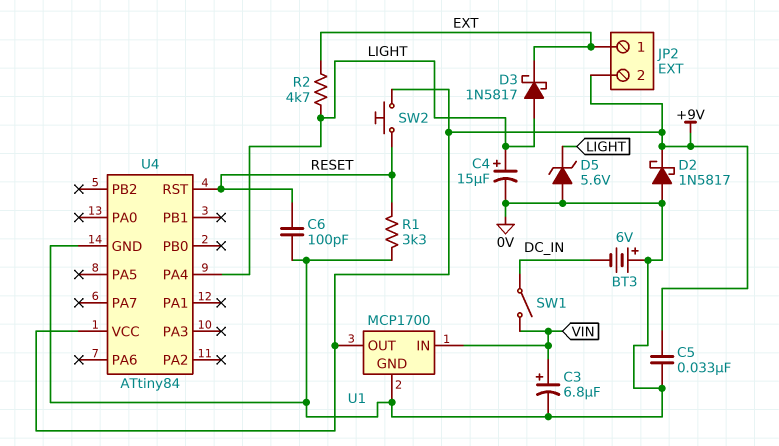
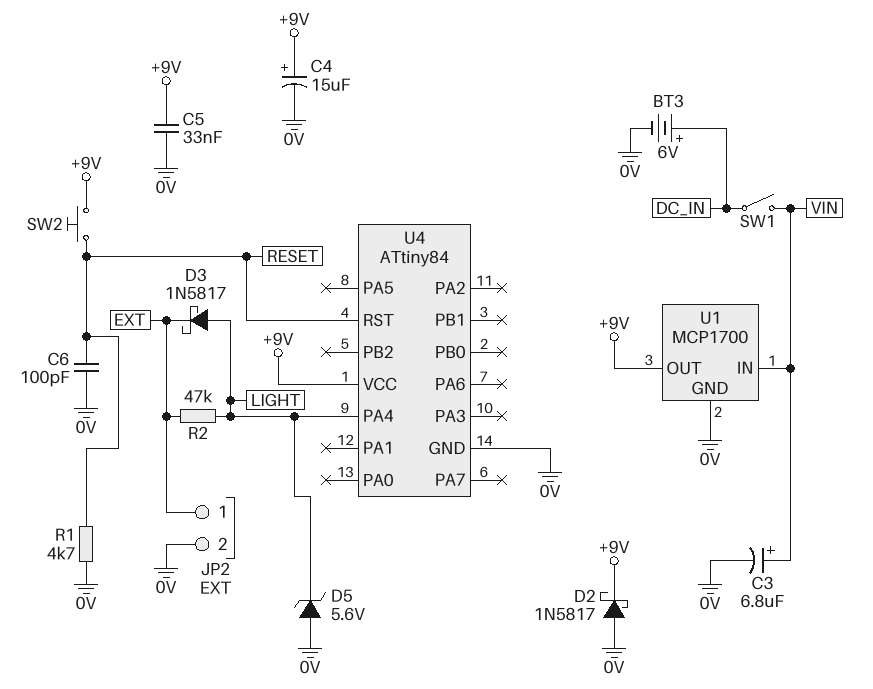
BT3: 6V (plus 0V, minus DC_IN) -> 6V (plus DC_IN, minus 0V)
C4: 15uF (plus LIGHT, minus 0V) -> 15uF (plus +9V, minus 0V)
JP2 pin 2: +9V -> 0V
R1: 3.3k (0V, RESET) -> 4.7k (0V, RESET)
R2: 4.7k (EXT, LIGHT) -> 47k (EXT, LIGHT)

